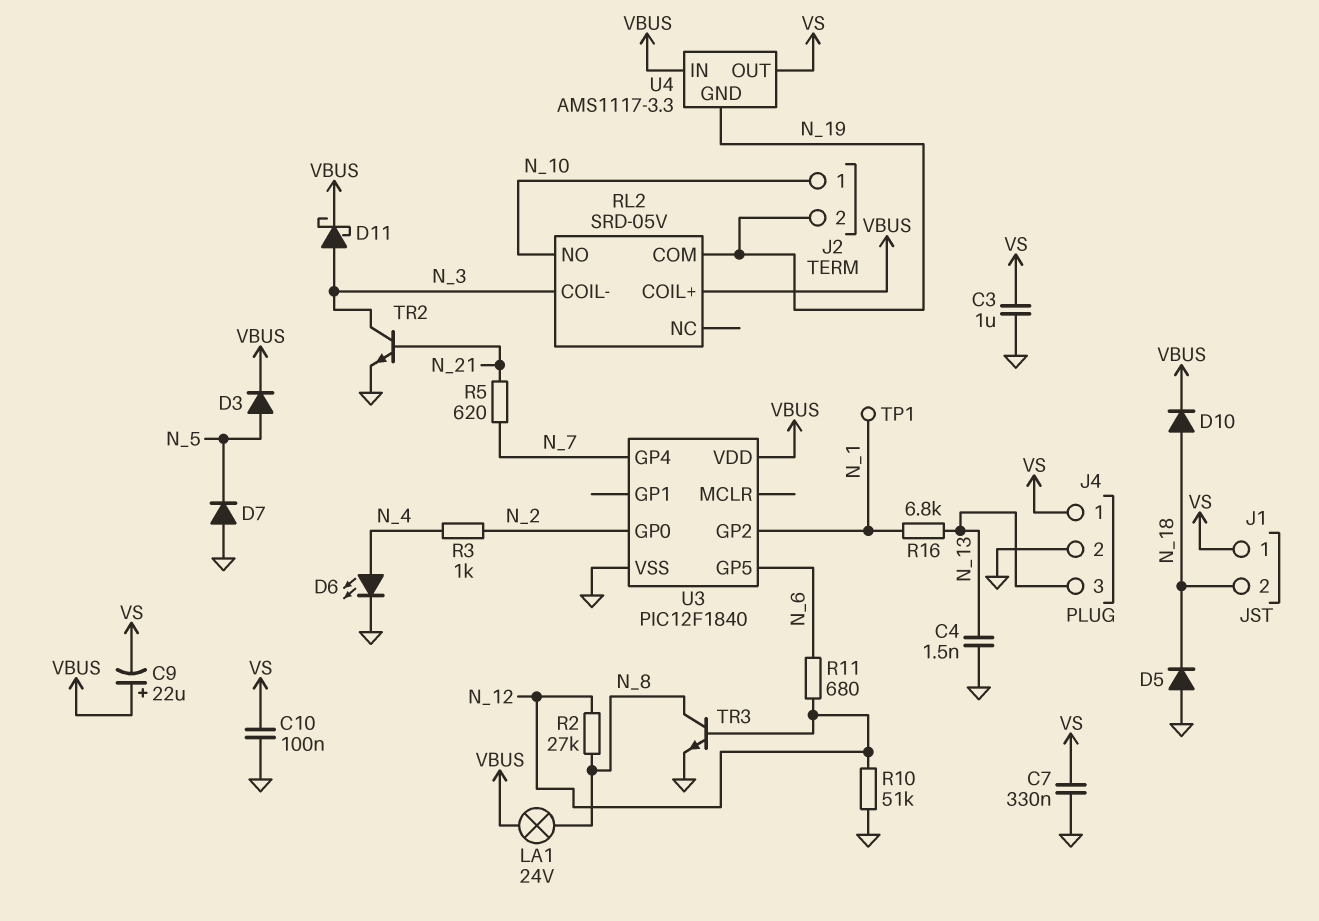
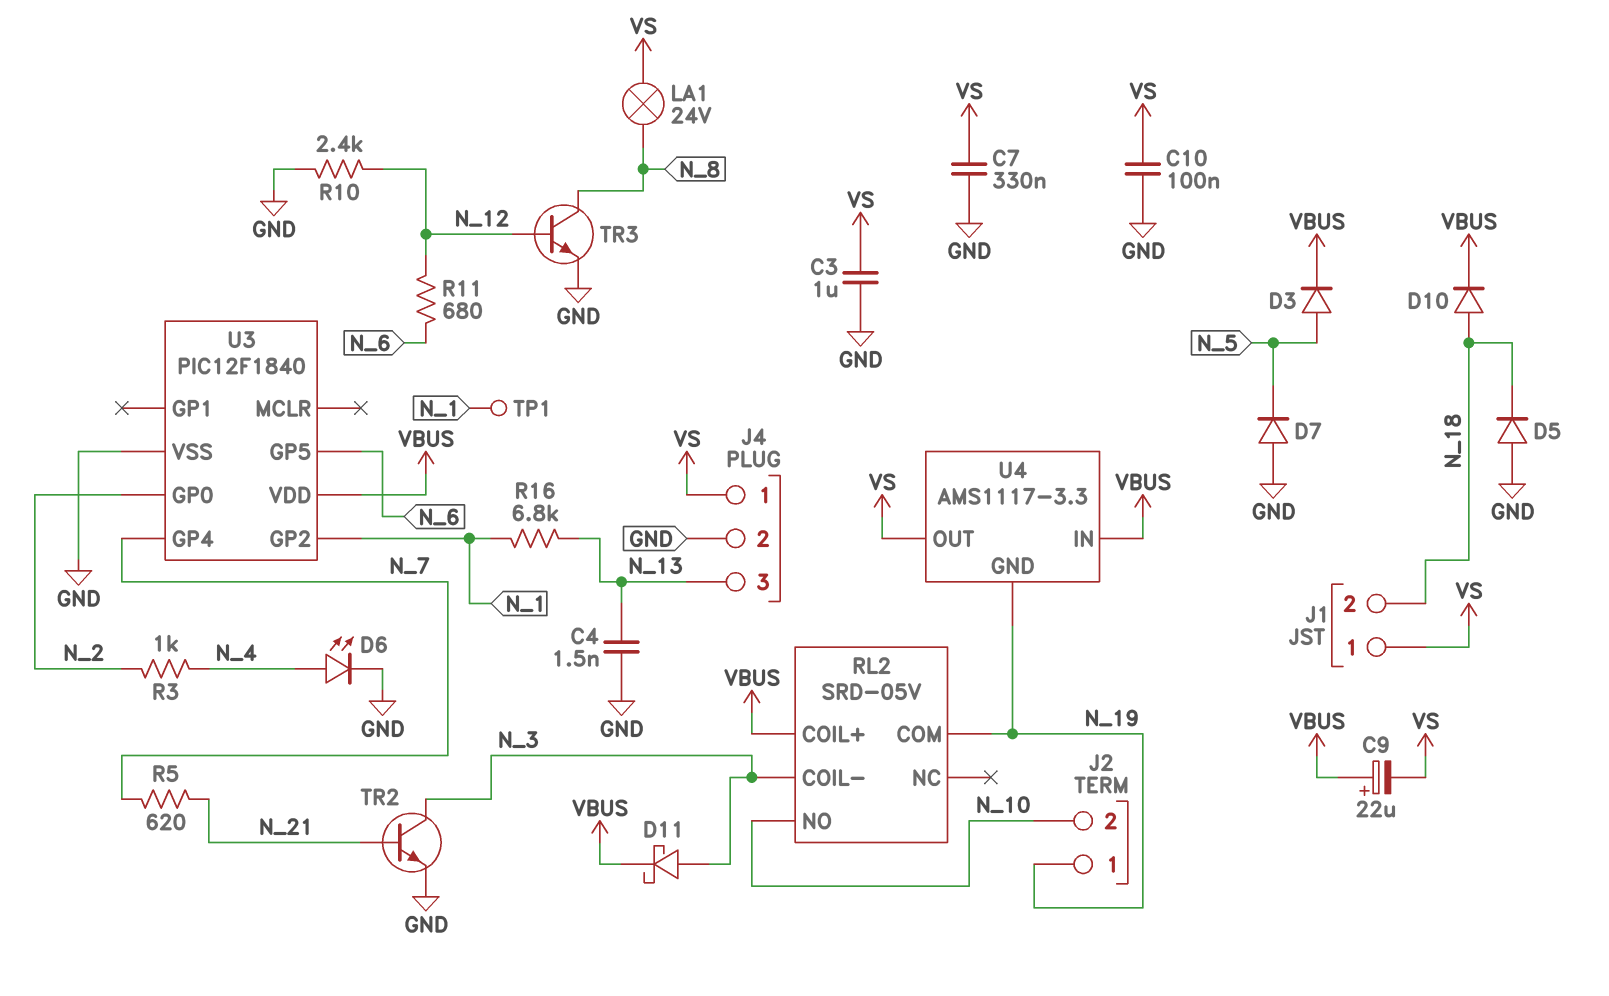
J2 pin 1: N_10 -> N_19
J2 pin 2: N_19 -> N_10
LA1: lamp 24V (N_8, VBUS) -> lamp 24V (N_8, VS)
R2: 27k (N_8, N_12) -> none
R10: 51k (GND, N_12) -> 2.4k (GND, N_12)

